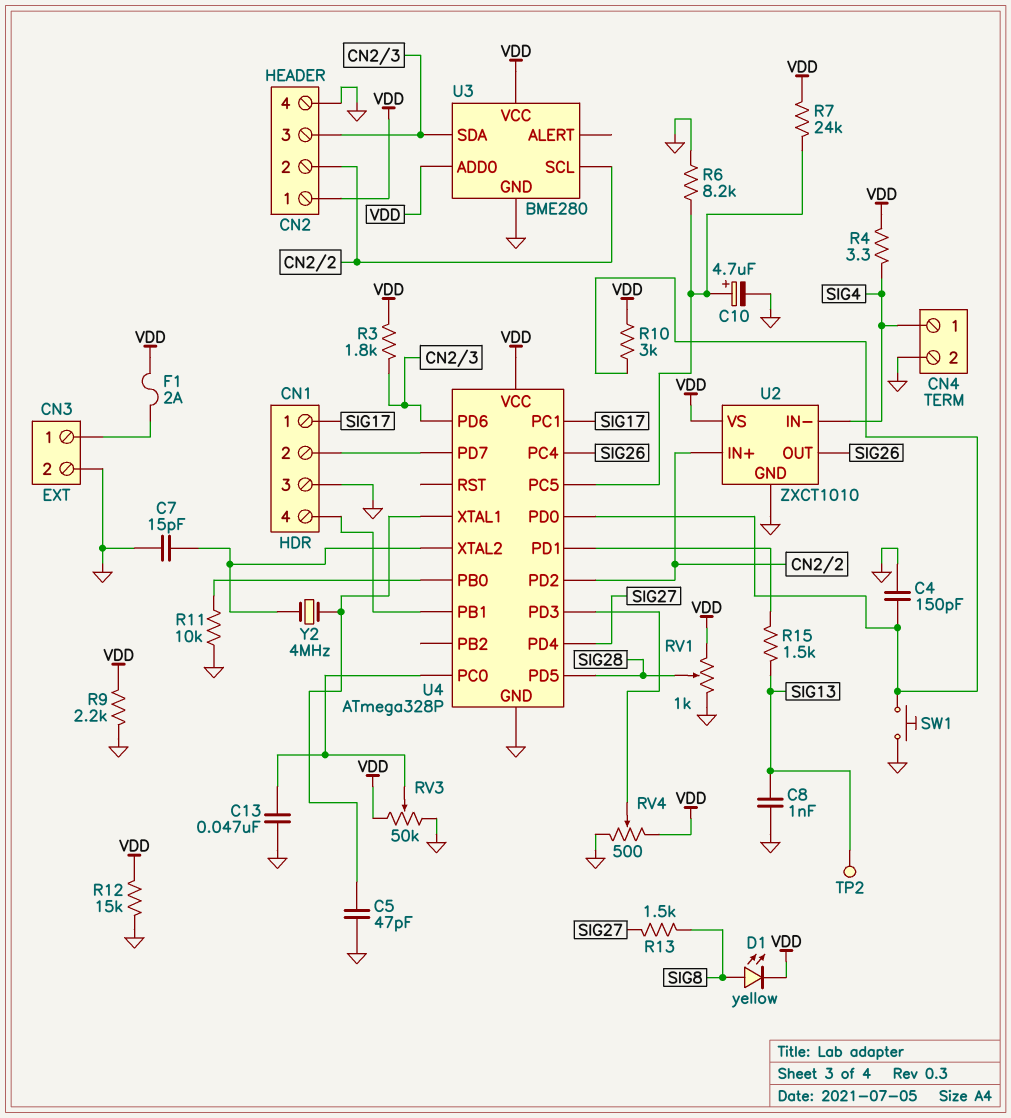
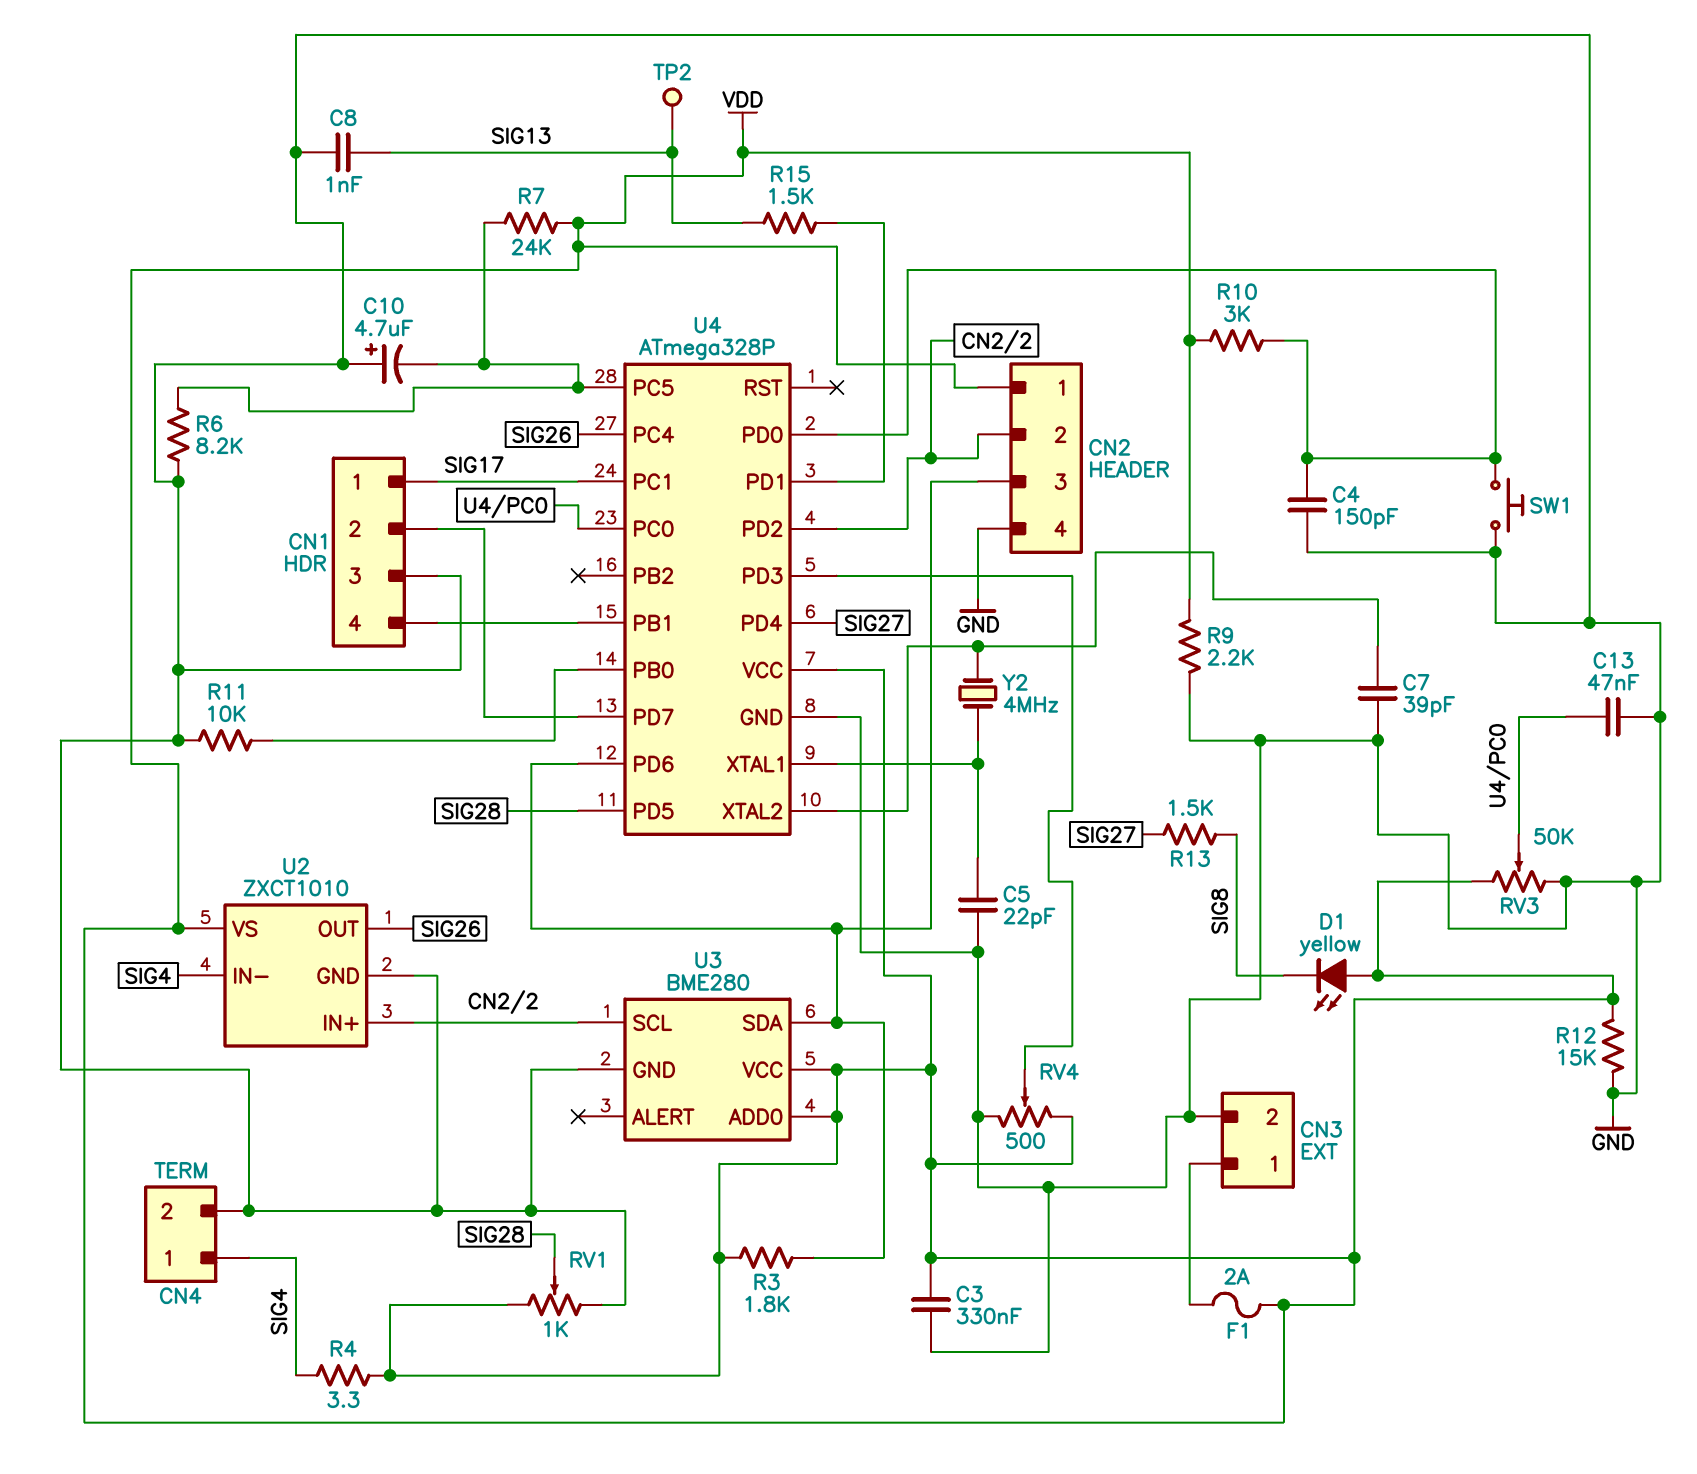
C3: none -> 330nF (GND, VDD)
C5: 47pF (GND, U4/XTAL1) -> 22pF (GND, U4/XTAL1)
C7: 15pF (GND, U4/XTAL2) -> 39pF (GND, U4/XTAL2)
C10: 4.7uF (plus U4/PC5, minus GND) -> 4.7uF (plus GND, minus U4/PC5)
D1: LED yellow (A SIG8, K VDD) -> LED yellow (A VDD, K SIG8)

